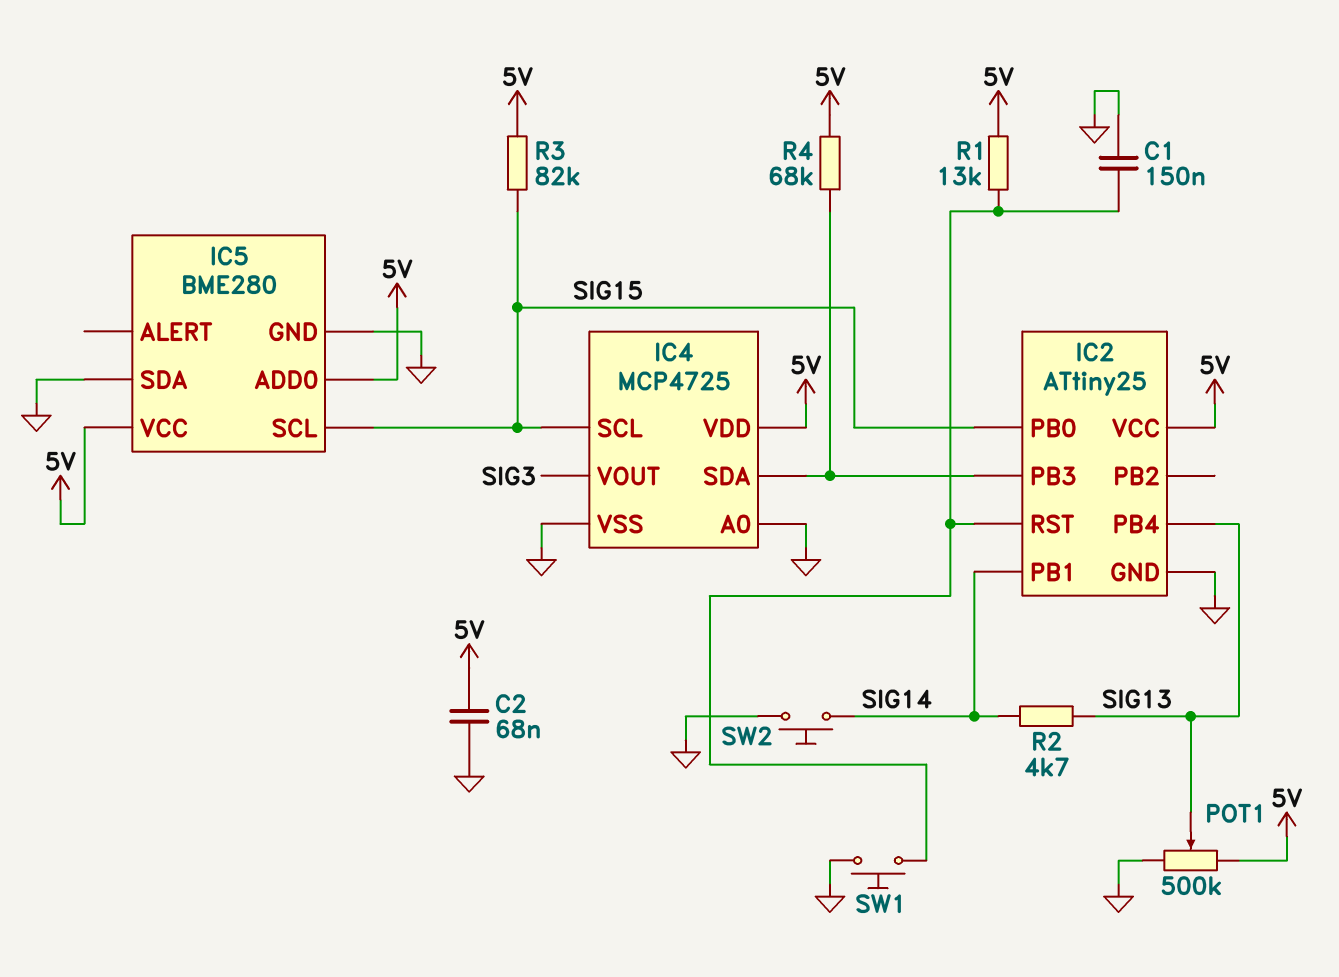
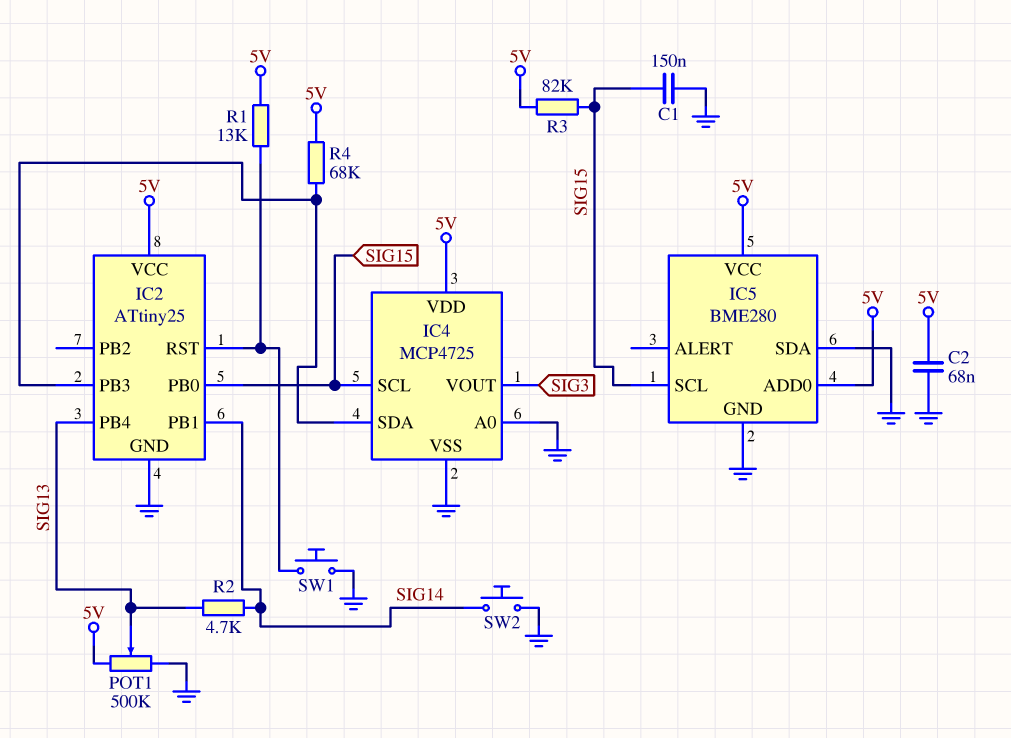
C1: 150nF (GND, IC2/RST) -> 150nF (GND, SIG15)

